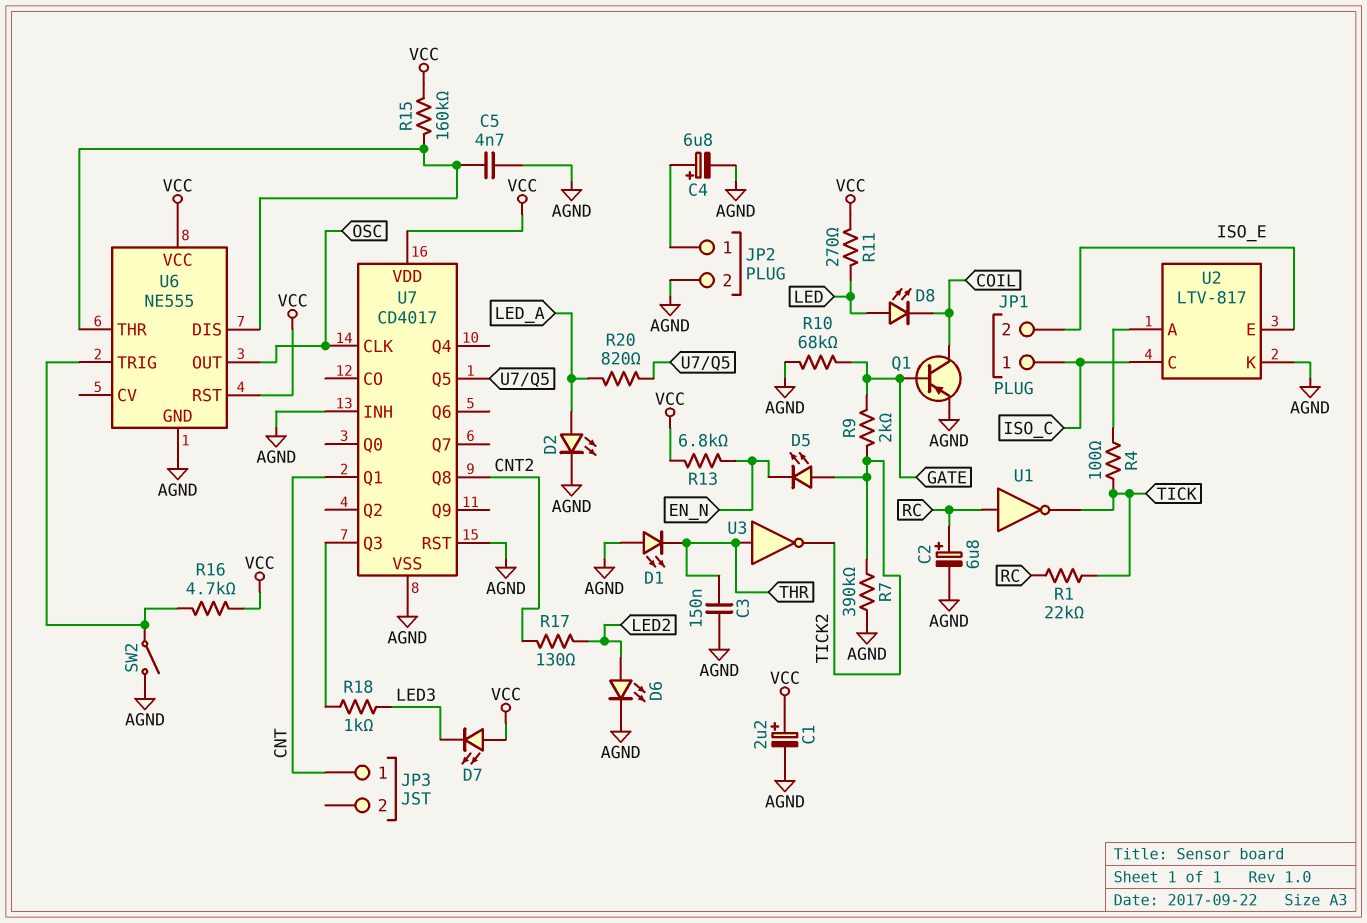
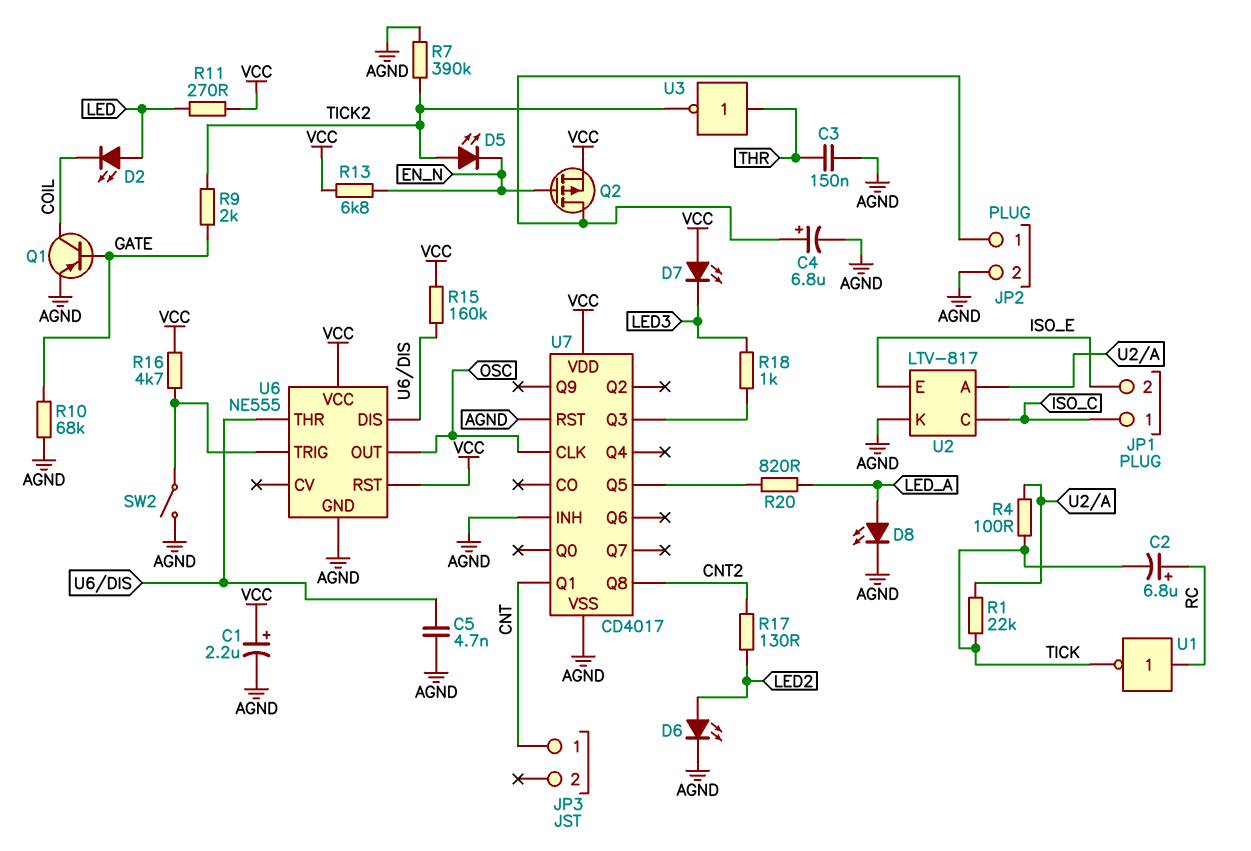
C2: 6.8uF (plus RC, minus AGND) -> 6.8uF (plus RC, minus TICK)
D1: LED (A AGND, K THR) -> none
D2: LED (A LED_A, K AGND) -> LED (A LED, K COIL)
D8: LED (A LED, K COIL) -> LED (A LED_A, K AGND)
Q2: none -> PMOS (G EN_N, D JP2/1, S VCC)
R1: 22k (RC, TICK) -> 22k (TICK, U2/A)

